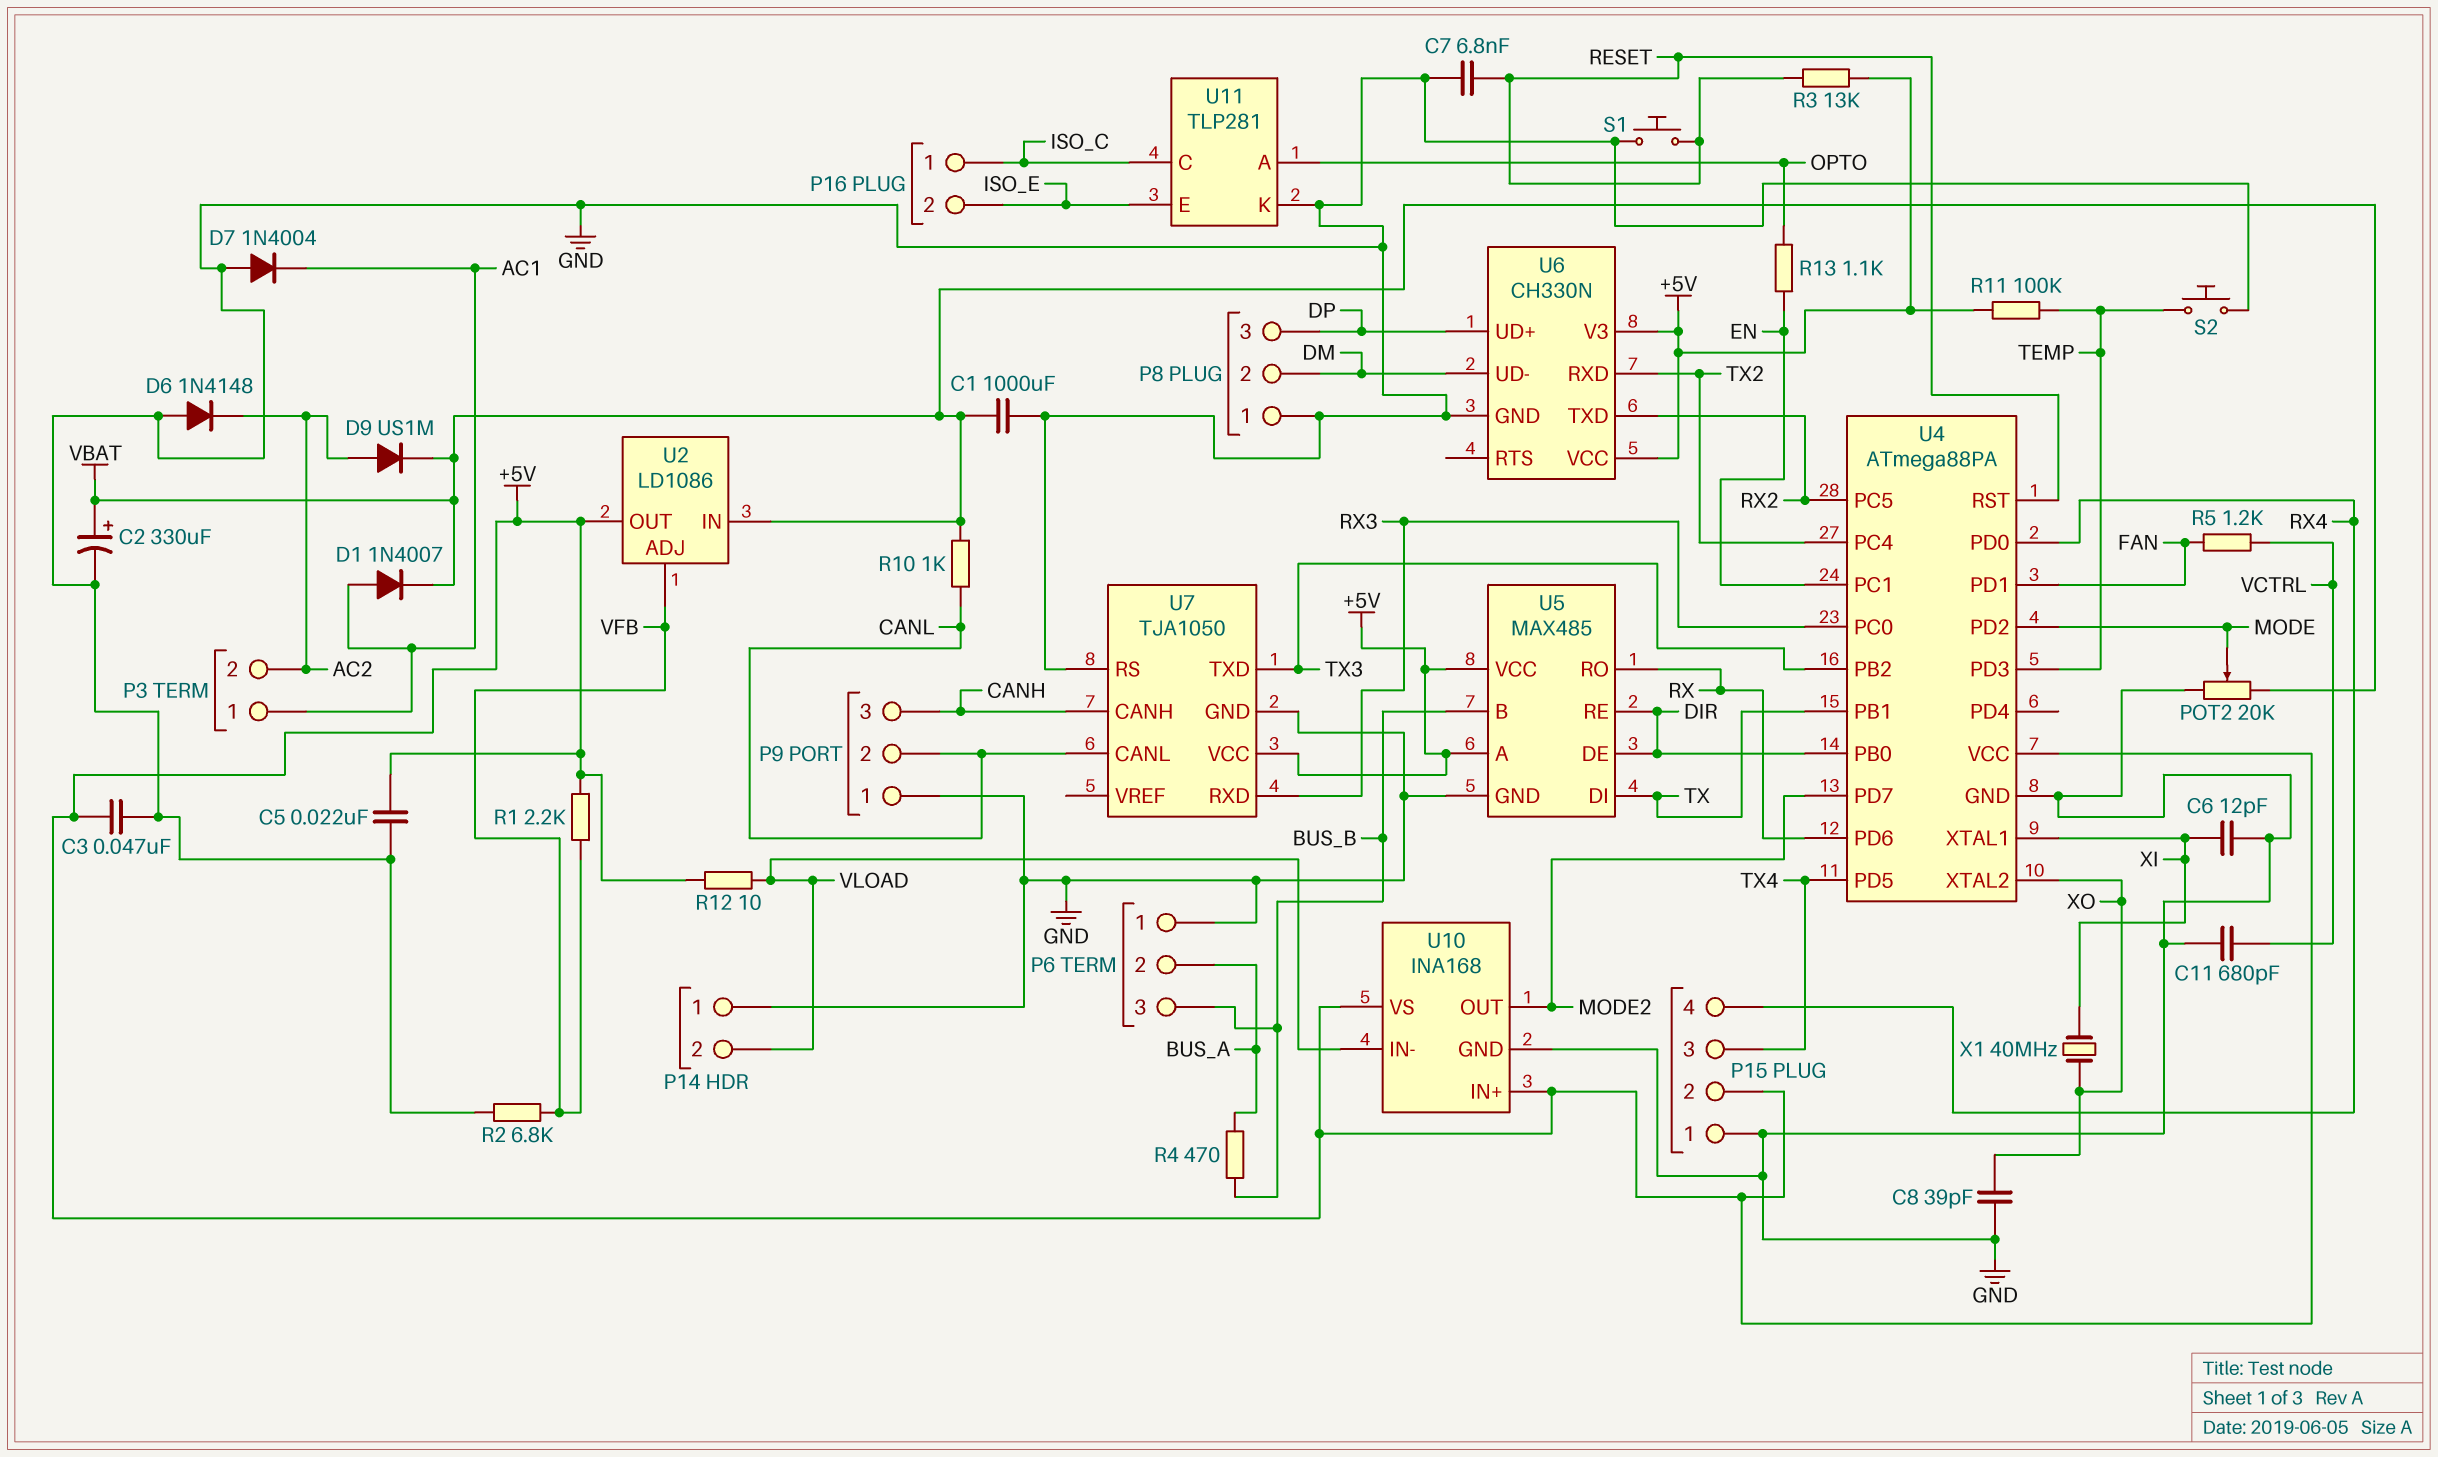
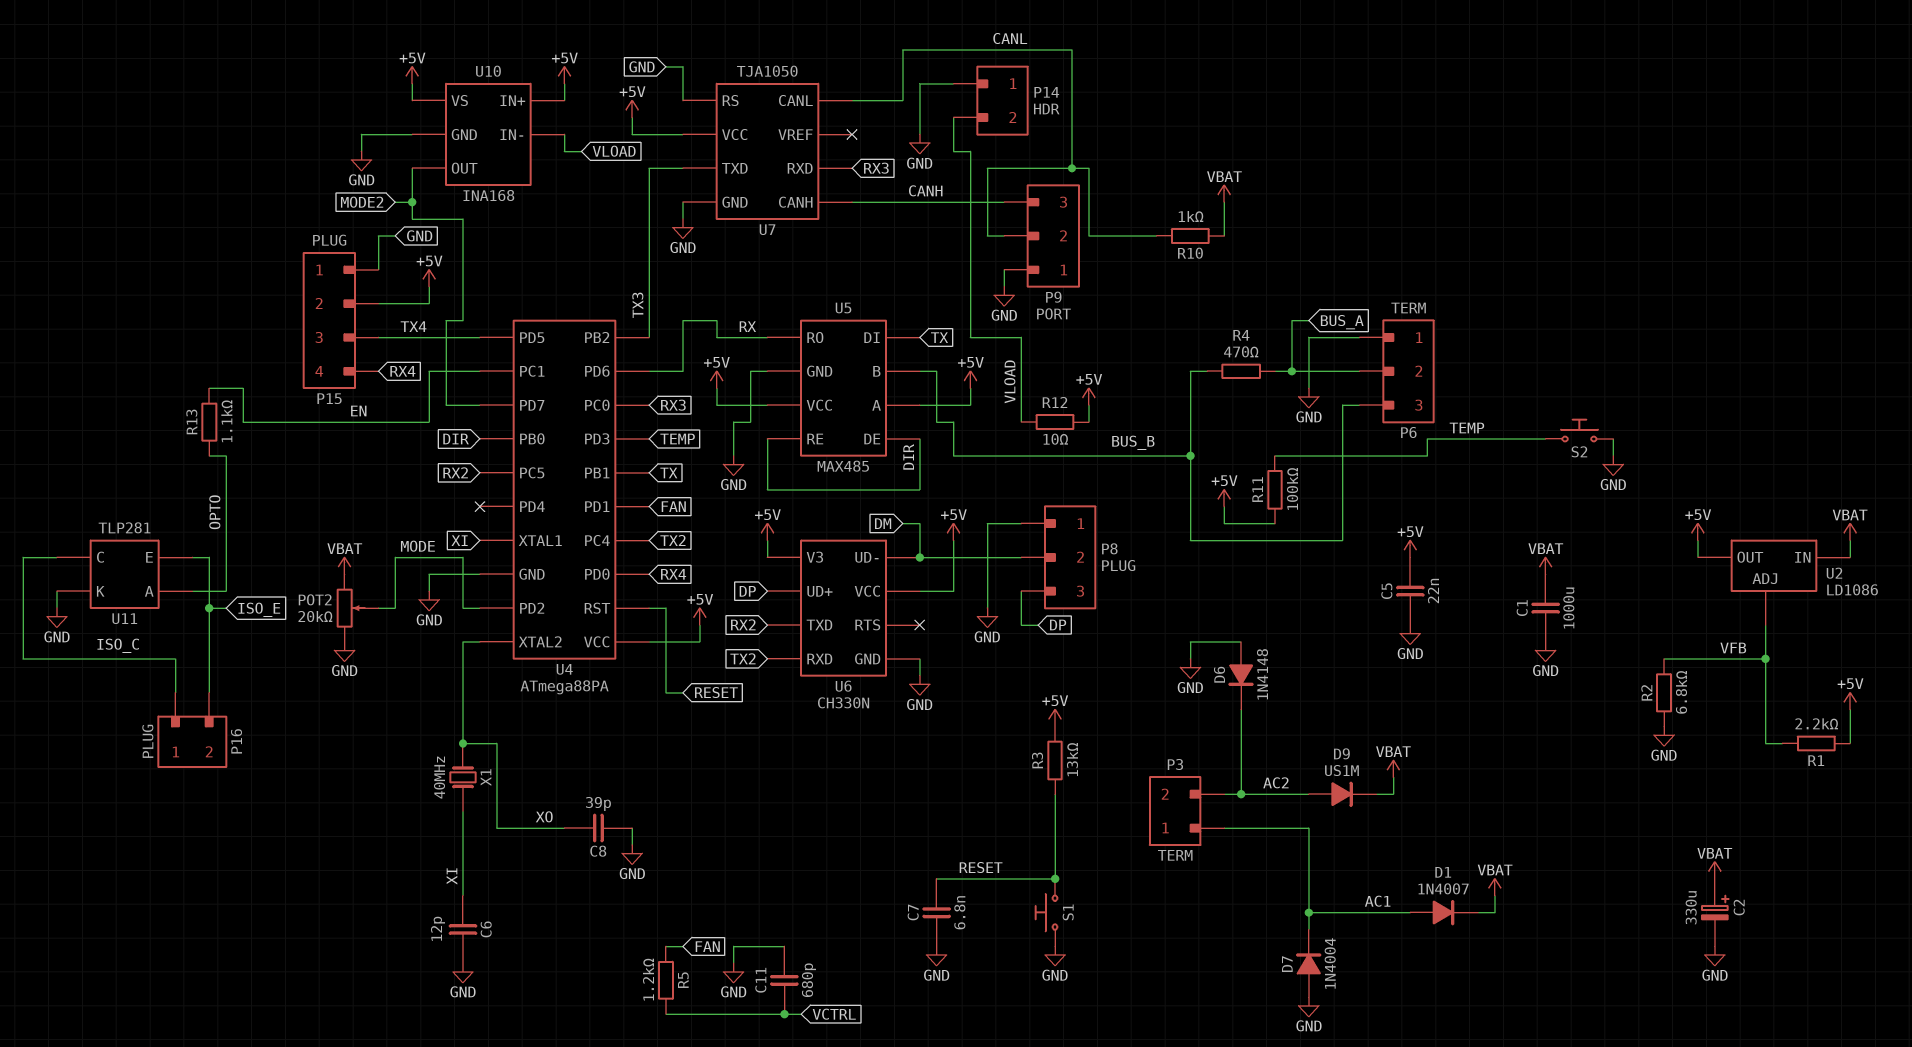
C3: 47nF (+5V, GND) -> none

